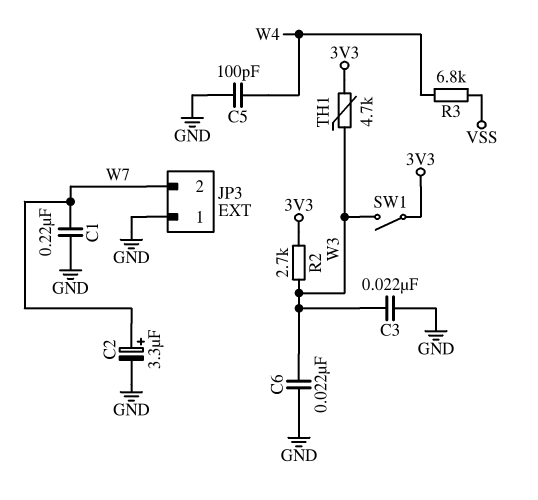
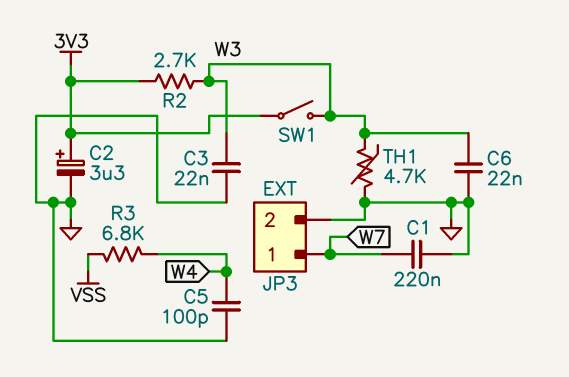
C2: 3.3uF (plus W7, minus GND) -> 3.3uF (plus 3V3, minus GND)
JP3 pin 1: GND -> W7
JP3 pin 2: W7 -> GND
TH1: 4.7k (3V3, W3) -> 4.7k (GND, W3)

